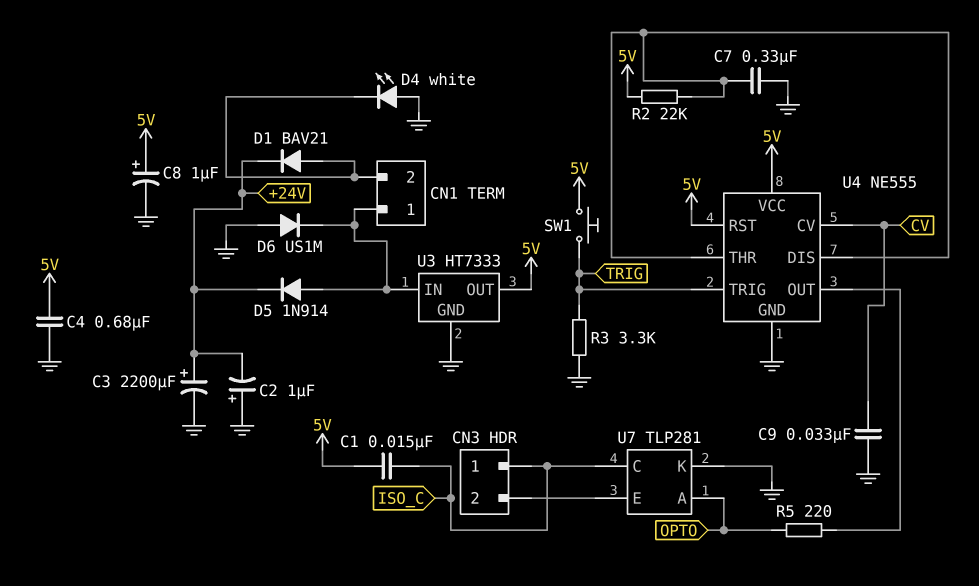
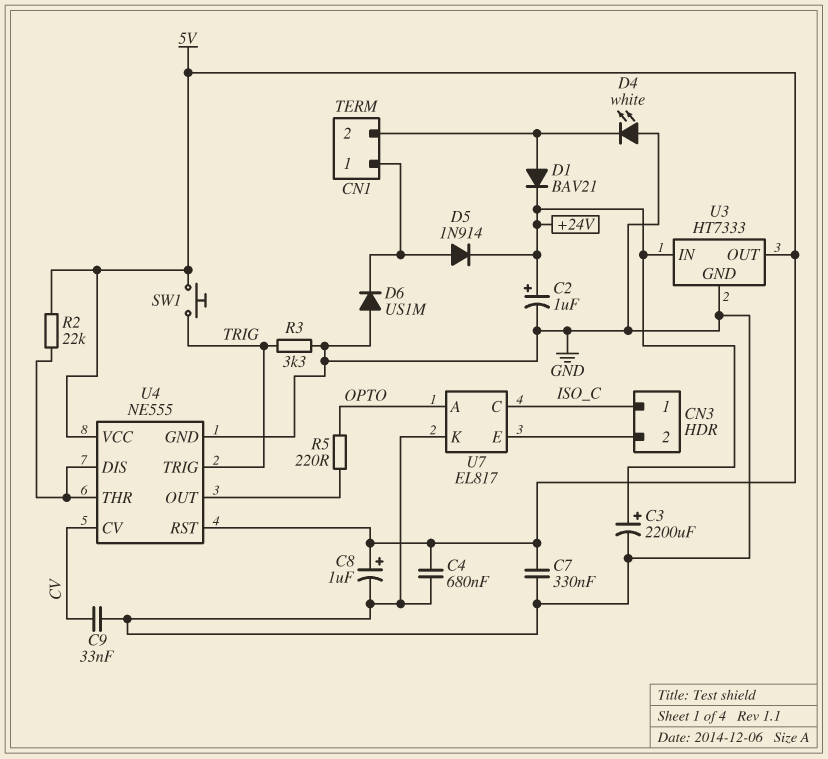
C1: 15nF (5V, ISO_C) -> none
C2: 1uF (plus GND, minus +24V) -> 1uF (plus +24V, minus GND)
C7: 330nF (GND, U4/DIS) -> 330nF (5V, GND)
U3 pin IN: CN1/1 -> +24V
U7: TLP281 -> EL817

